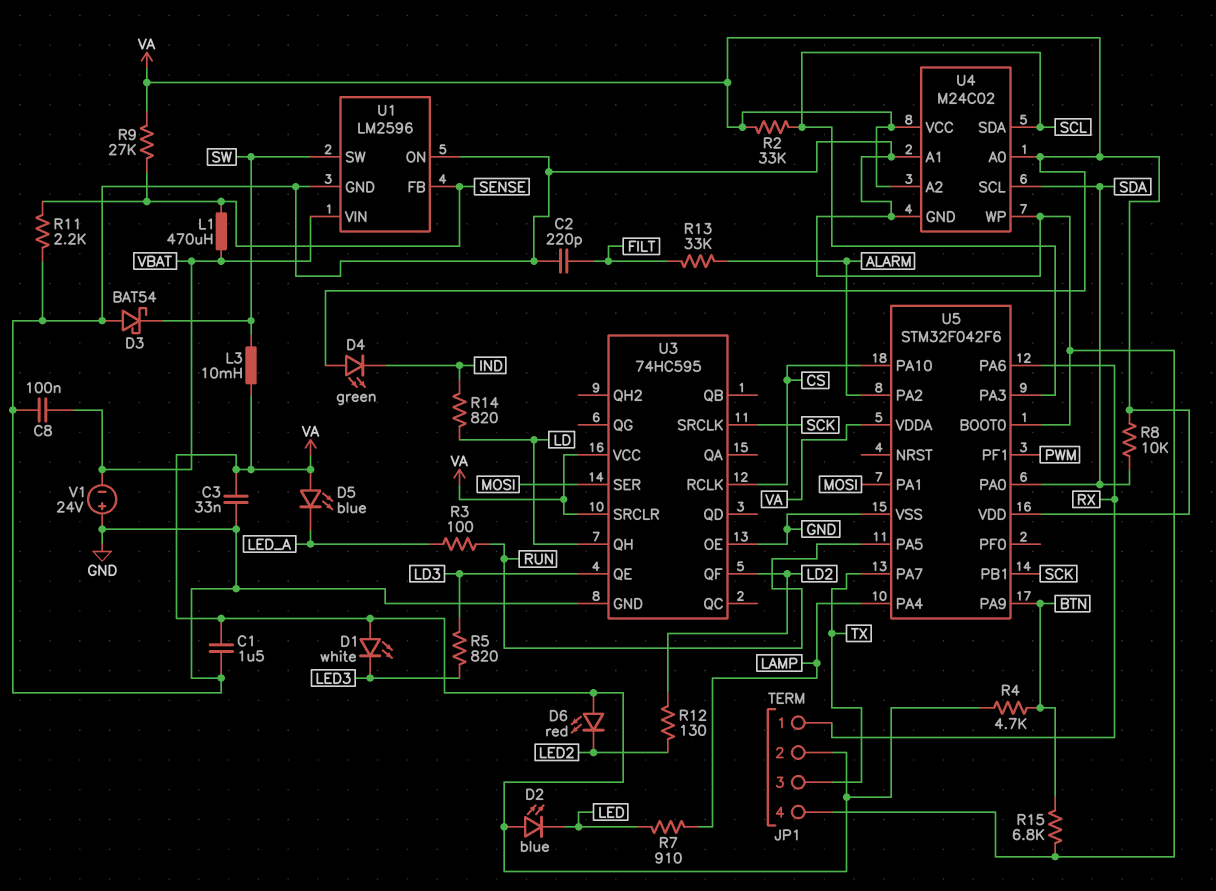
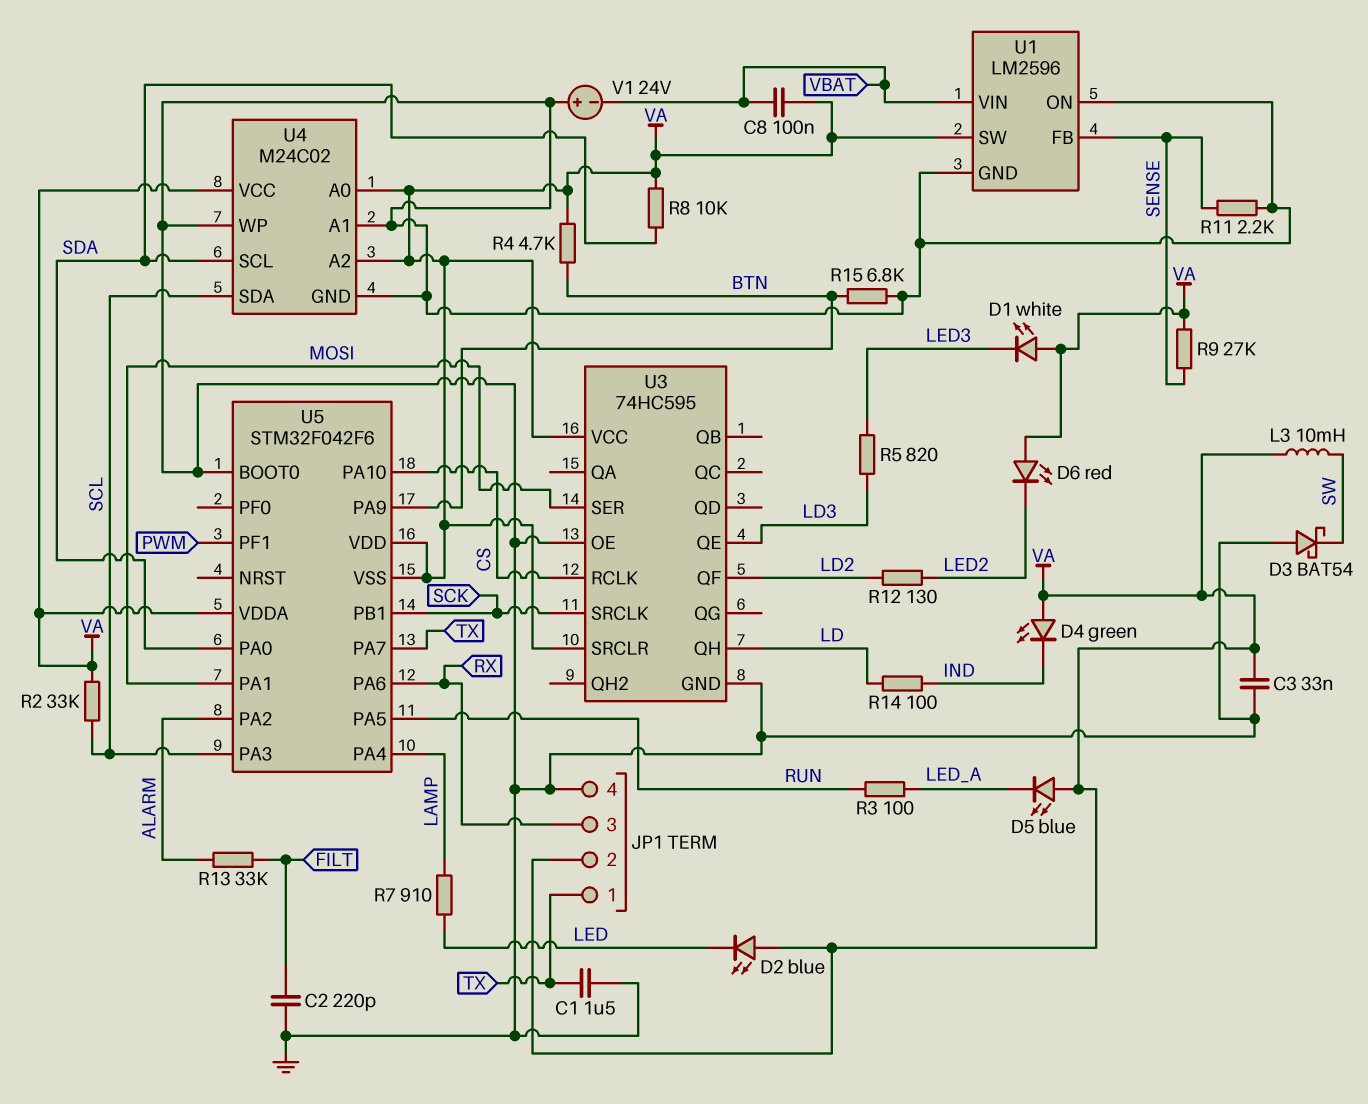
C1: 1.5uF (GND, VA) -> 1.5uF (GND, TX)
C8: 100nF (GND, VBAT) -> 100nF (VA, VBAT)
JP1 pin 1: RX -> TX
JP1 pin 3: TX -> RX
L1: 470uH (SENSE, VBAT) -> none
R14: 820 (IND, LD) -> 100 (IND, LD)
U1 pin SW: SW -> VA
U5 pin VSS: GND -> VA

